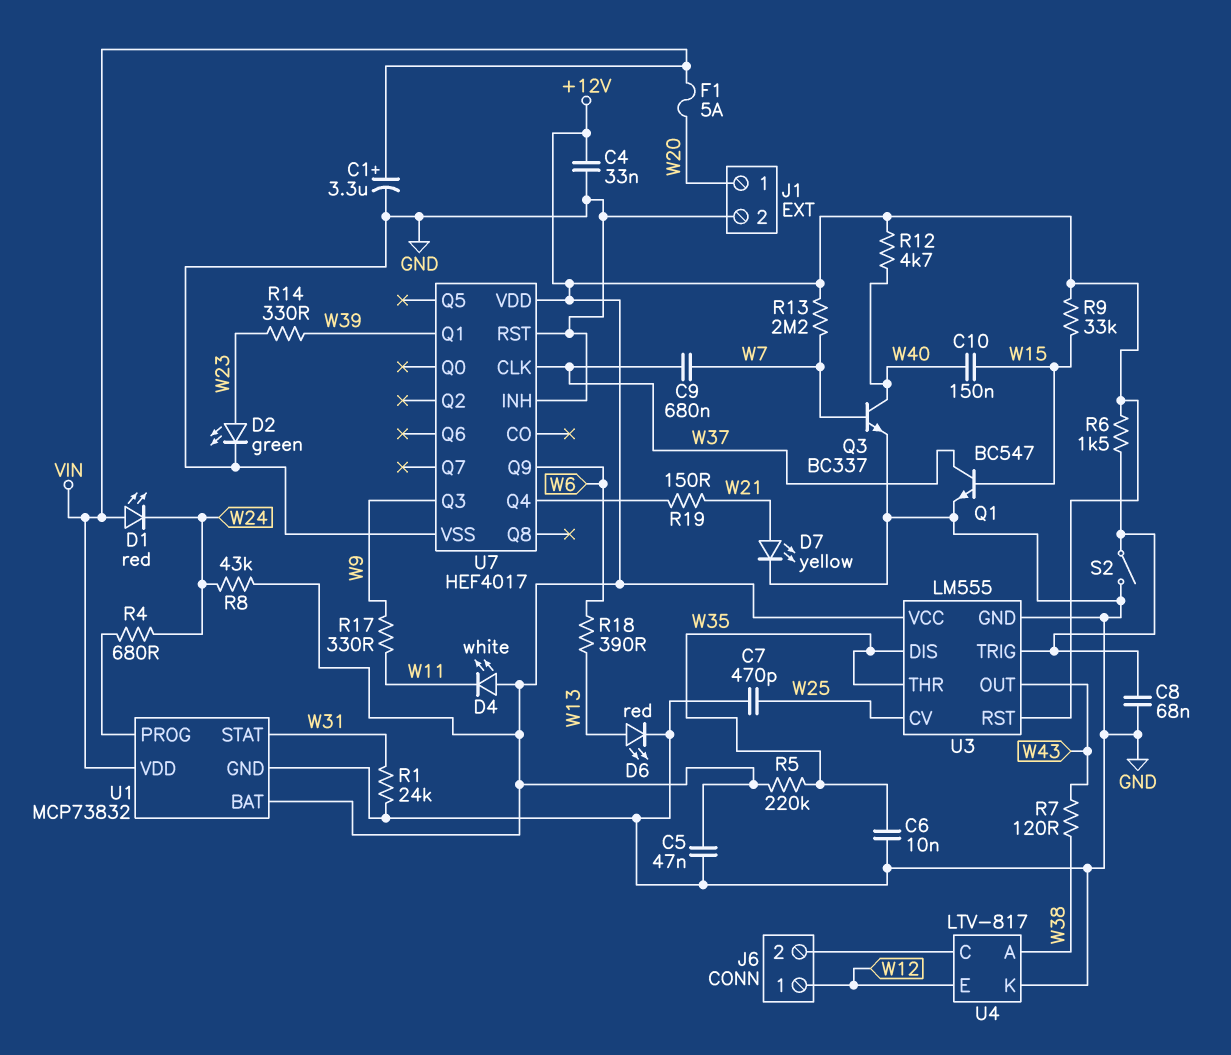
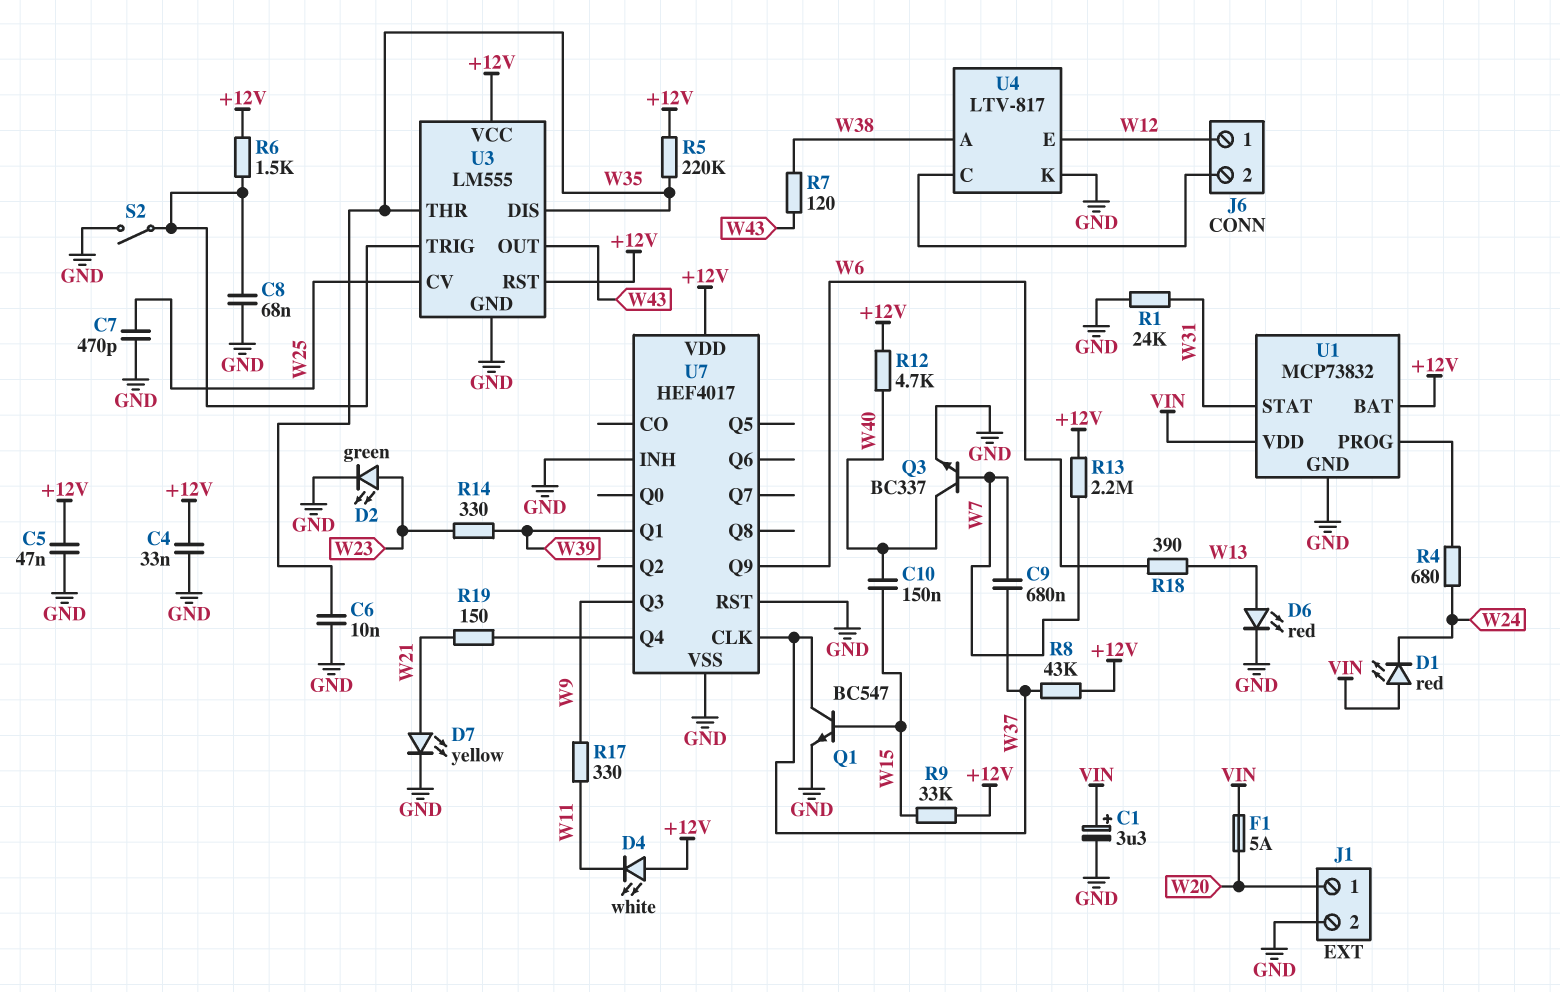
R8: 43k (+12V, W24) -> 43k (+12V, W37)

